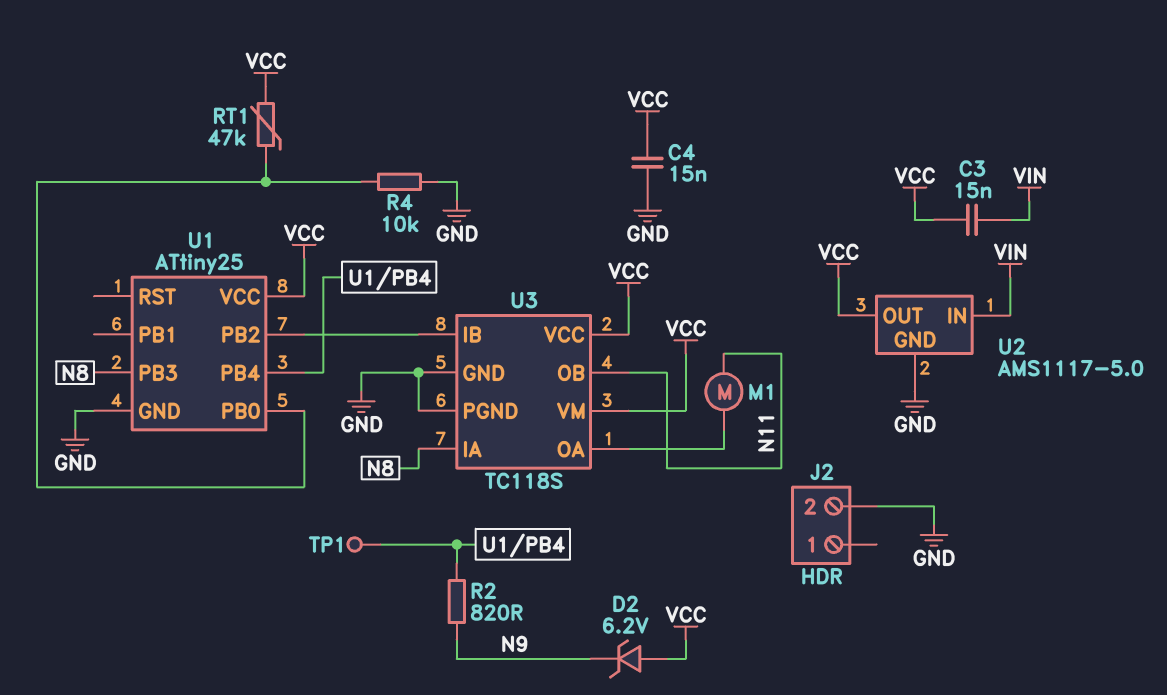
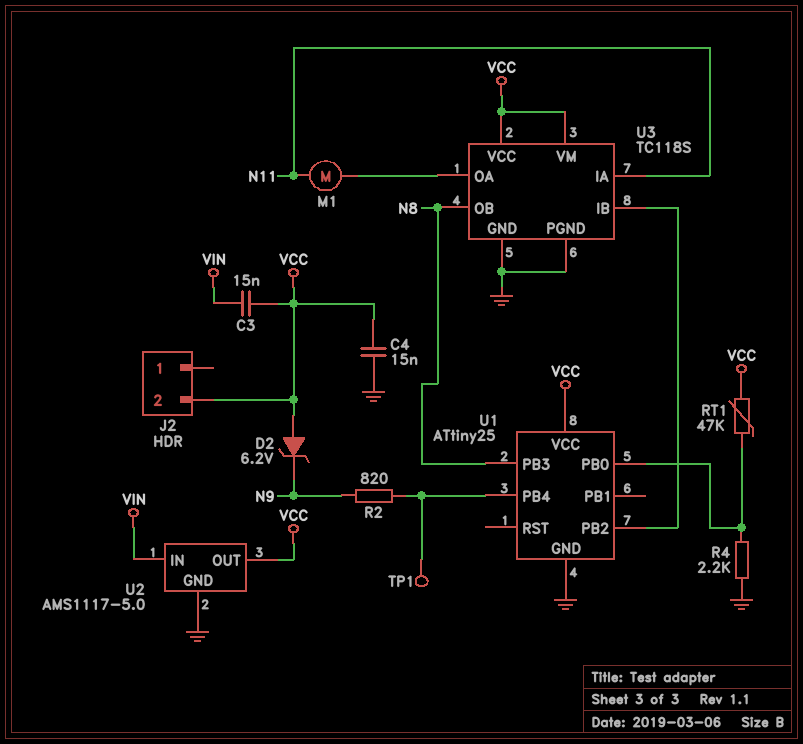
J2 pin 2: GND -> VCC
R4: 10k (GND, U1/PB0) -> 2.2k (GND, U1/PB0)
U3 pin IA: N8 -> N11
U3 pin OB: N11 -> N8

